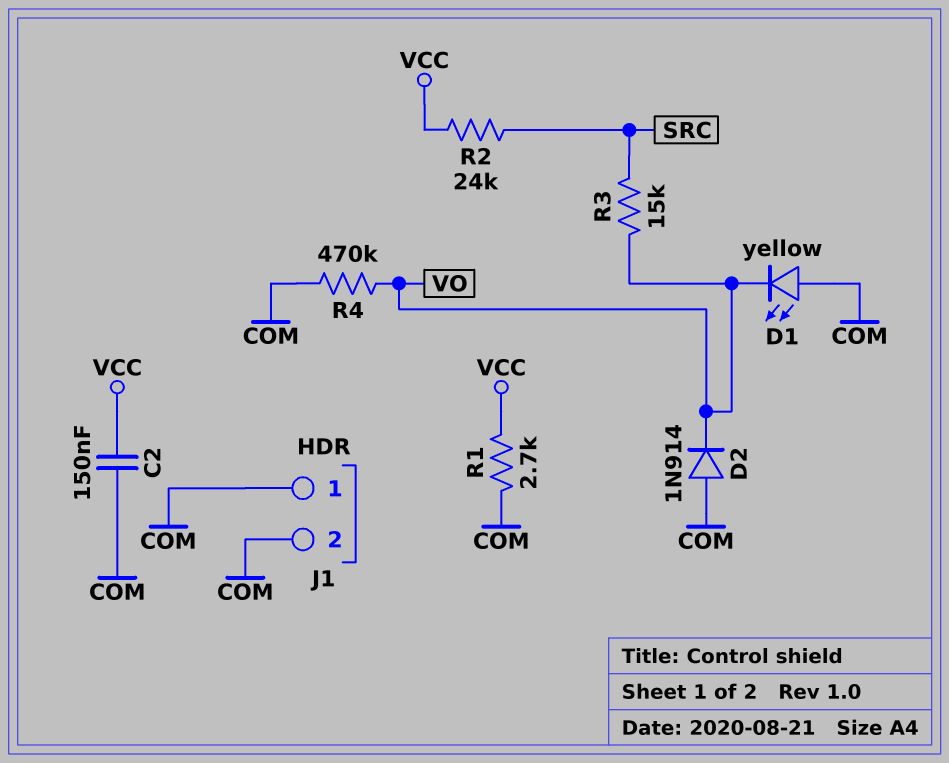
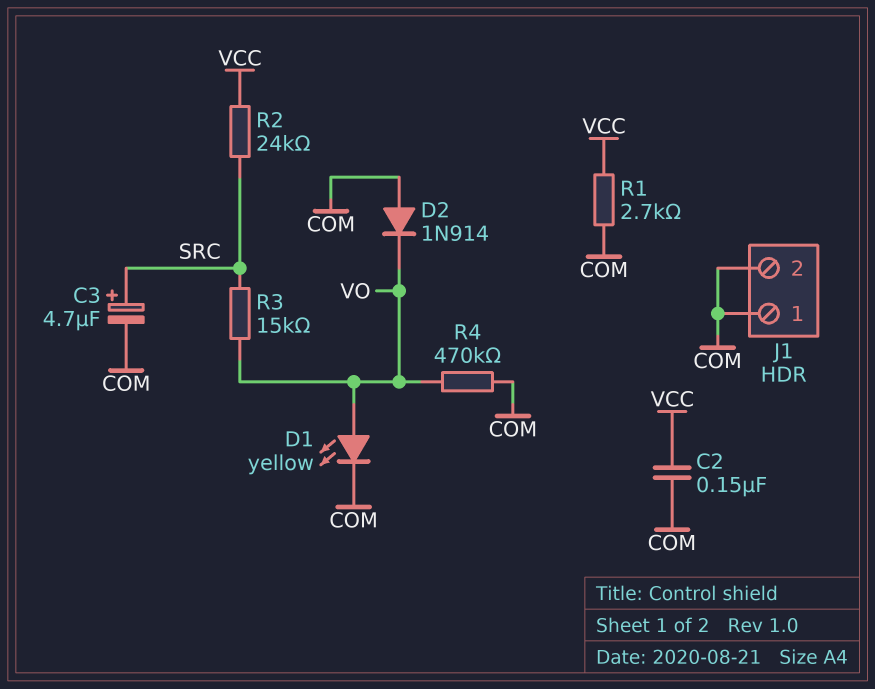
C3: none -> 4.7uF (plus SRC, minus COM)
D1: LED yellow (A COM, K VO) -> LED yellow (A VO, K COM)

